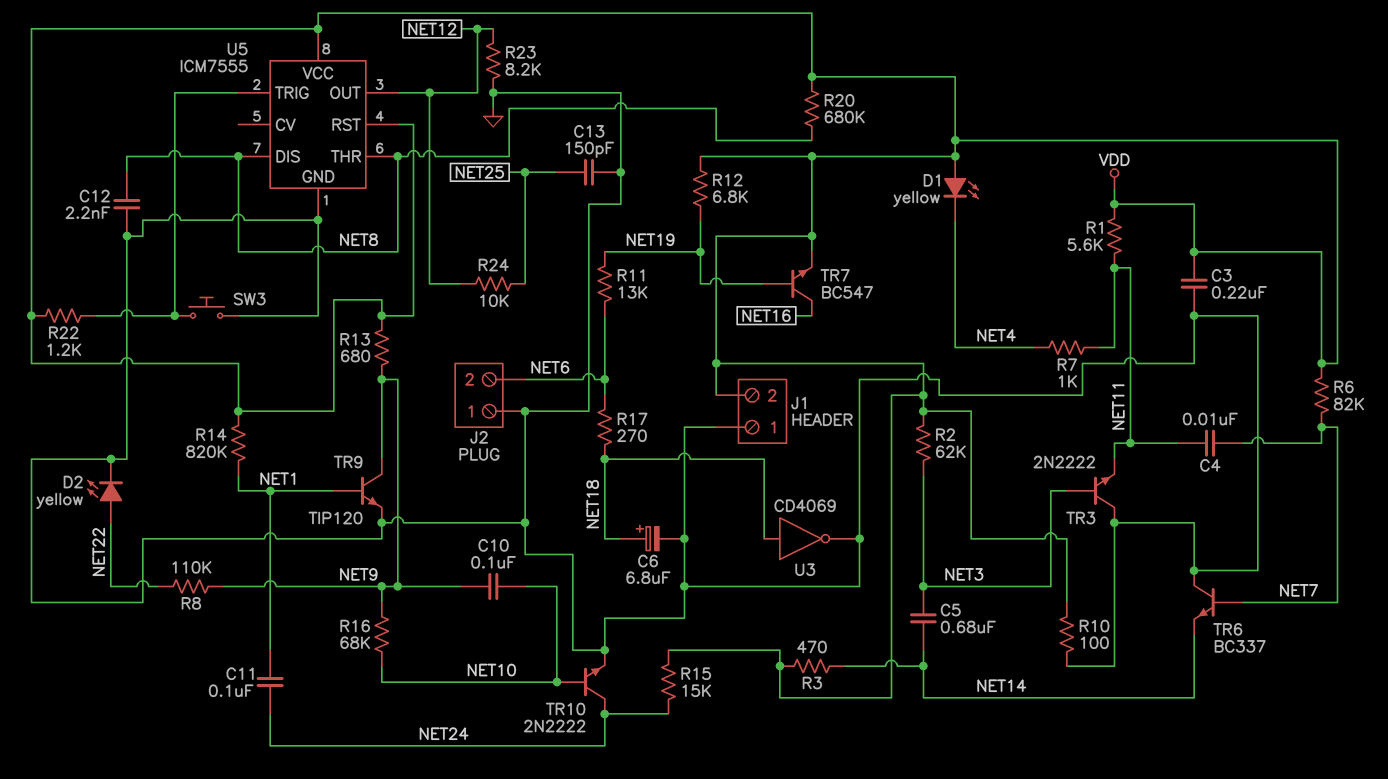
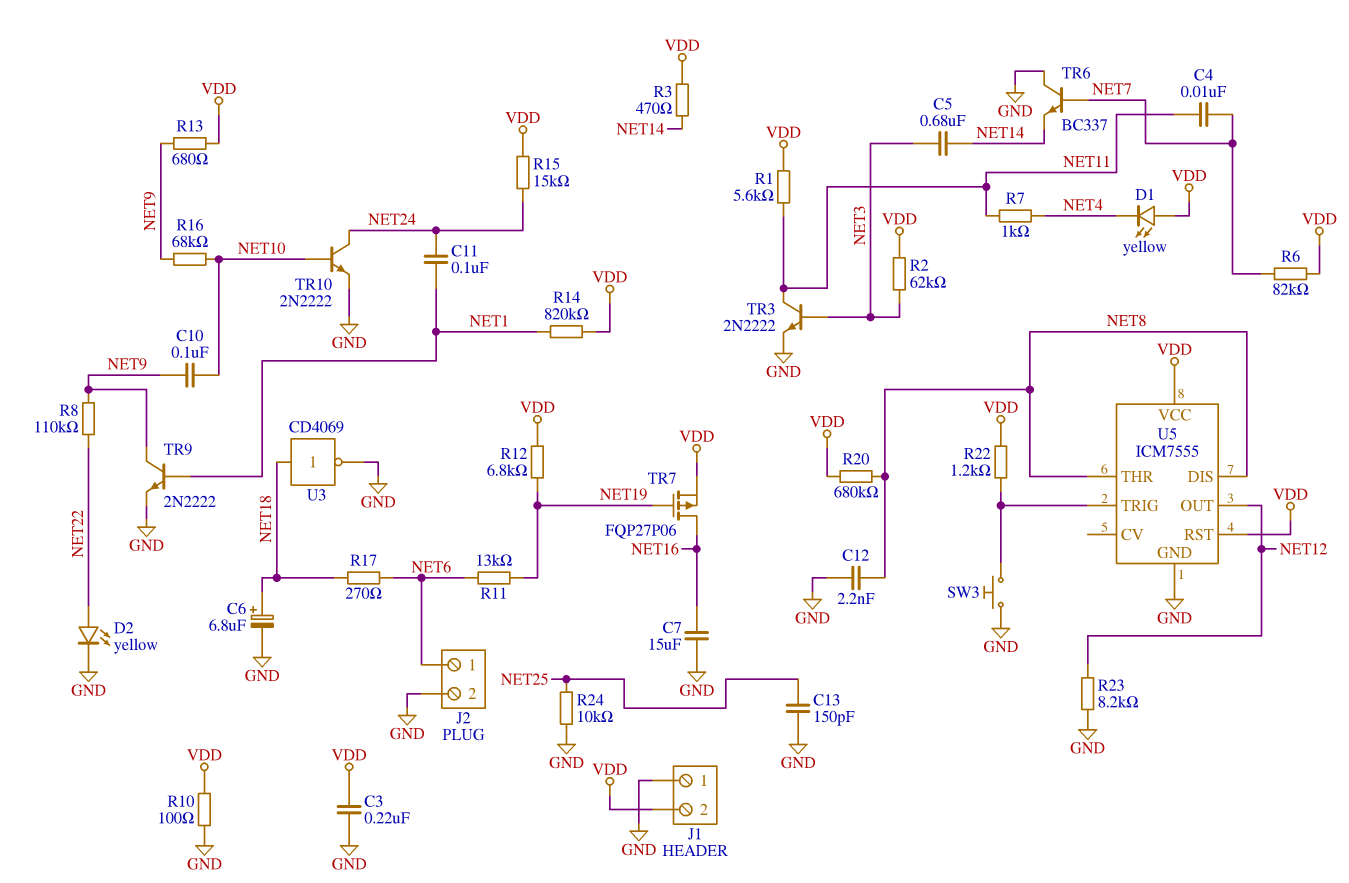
C7: none -> 15uF (GND, NET16)
J2 pin 1: GND -> NET6
J2 pin 2: NET6 -> GND
R24: 10k (NET12, NET25) -> 10k (GND, NET25)
TR3: NPN 2N2222 (B NET3, C GND, E NET11) -> NPN 2N2222 (B NET3, C NET11, E GND)
TR7: NPN BC547 (B NET19, C NET16, E VDD) -> PMOS FQP27P06 (G NET19, D NET16, S VDD)
TR9: NPN TIP120 (B NET1, C NET9, E GND) -> NPN 2N2222 (B NET1, C NET9, E GND)

